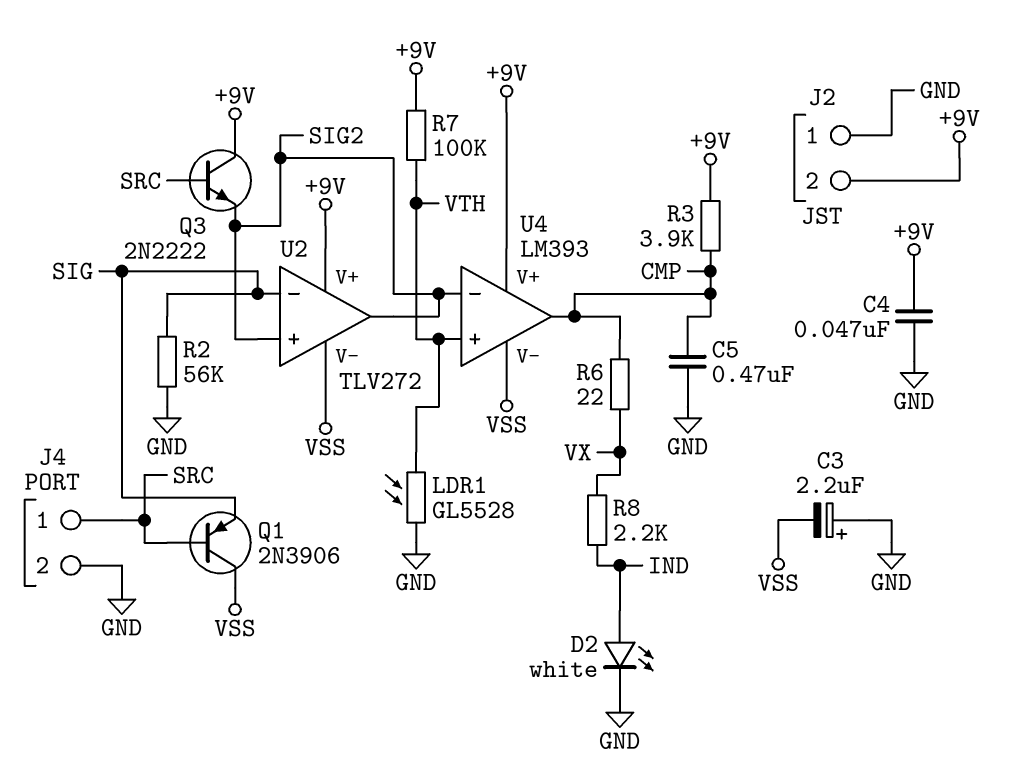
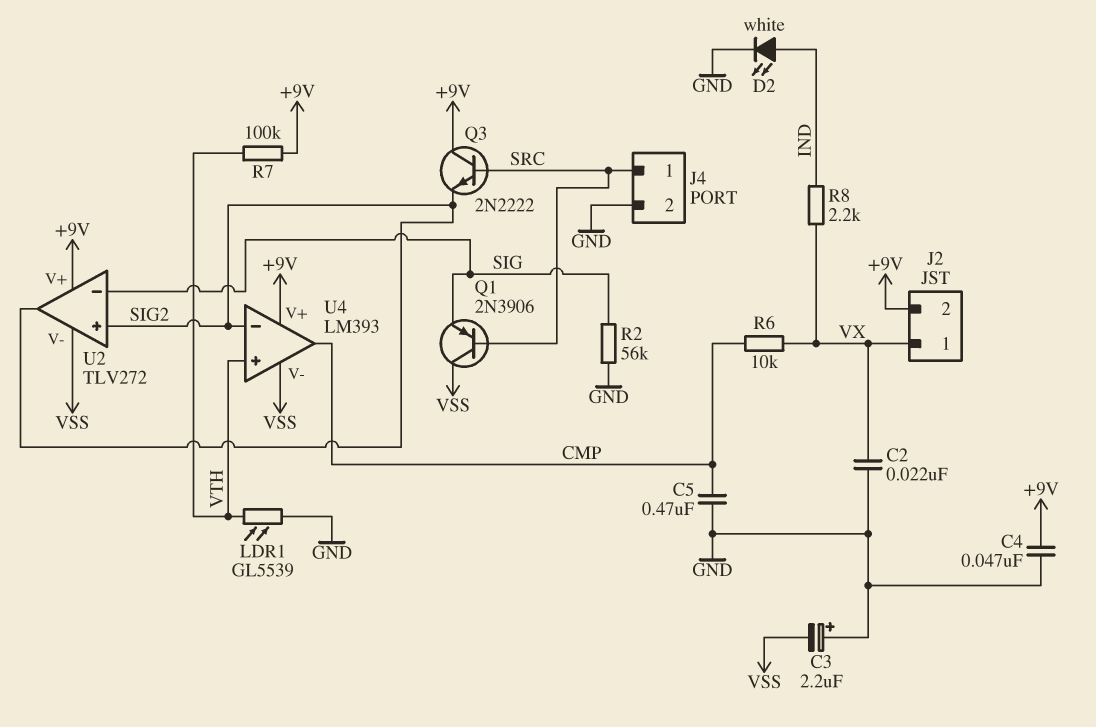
C2: none -> 22nF (GND, VX)
J2 pin 1: GND -> VX
LDR1: GL5528 (GND, VTH) -> GL5539 (GND, VTH)
R3: 3.9k (+9V, CMP) -> none
R6: 22 (CMP, VX) -> 10k (CMP, VX)

